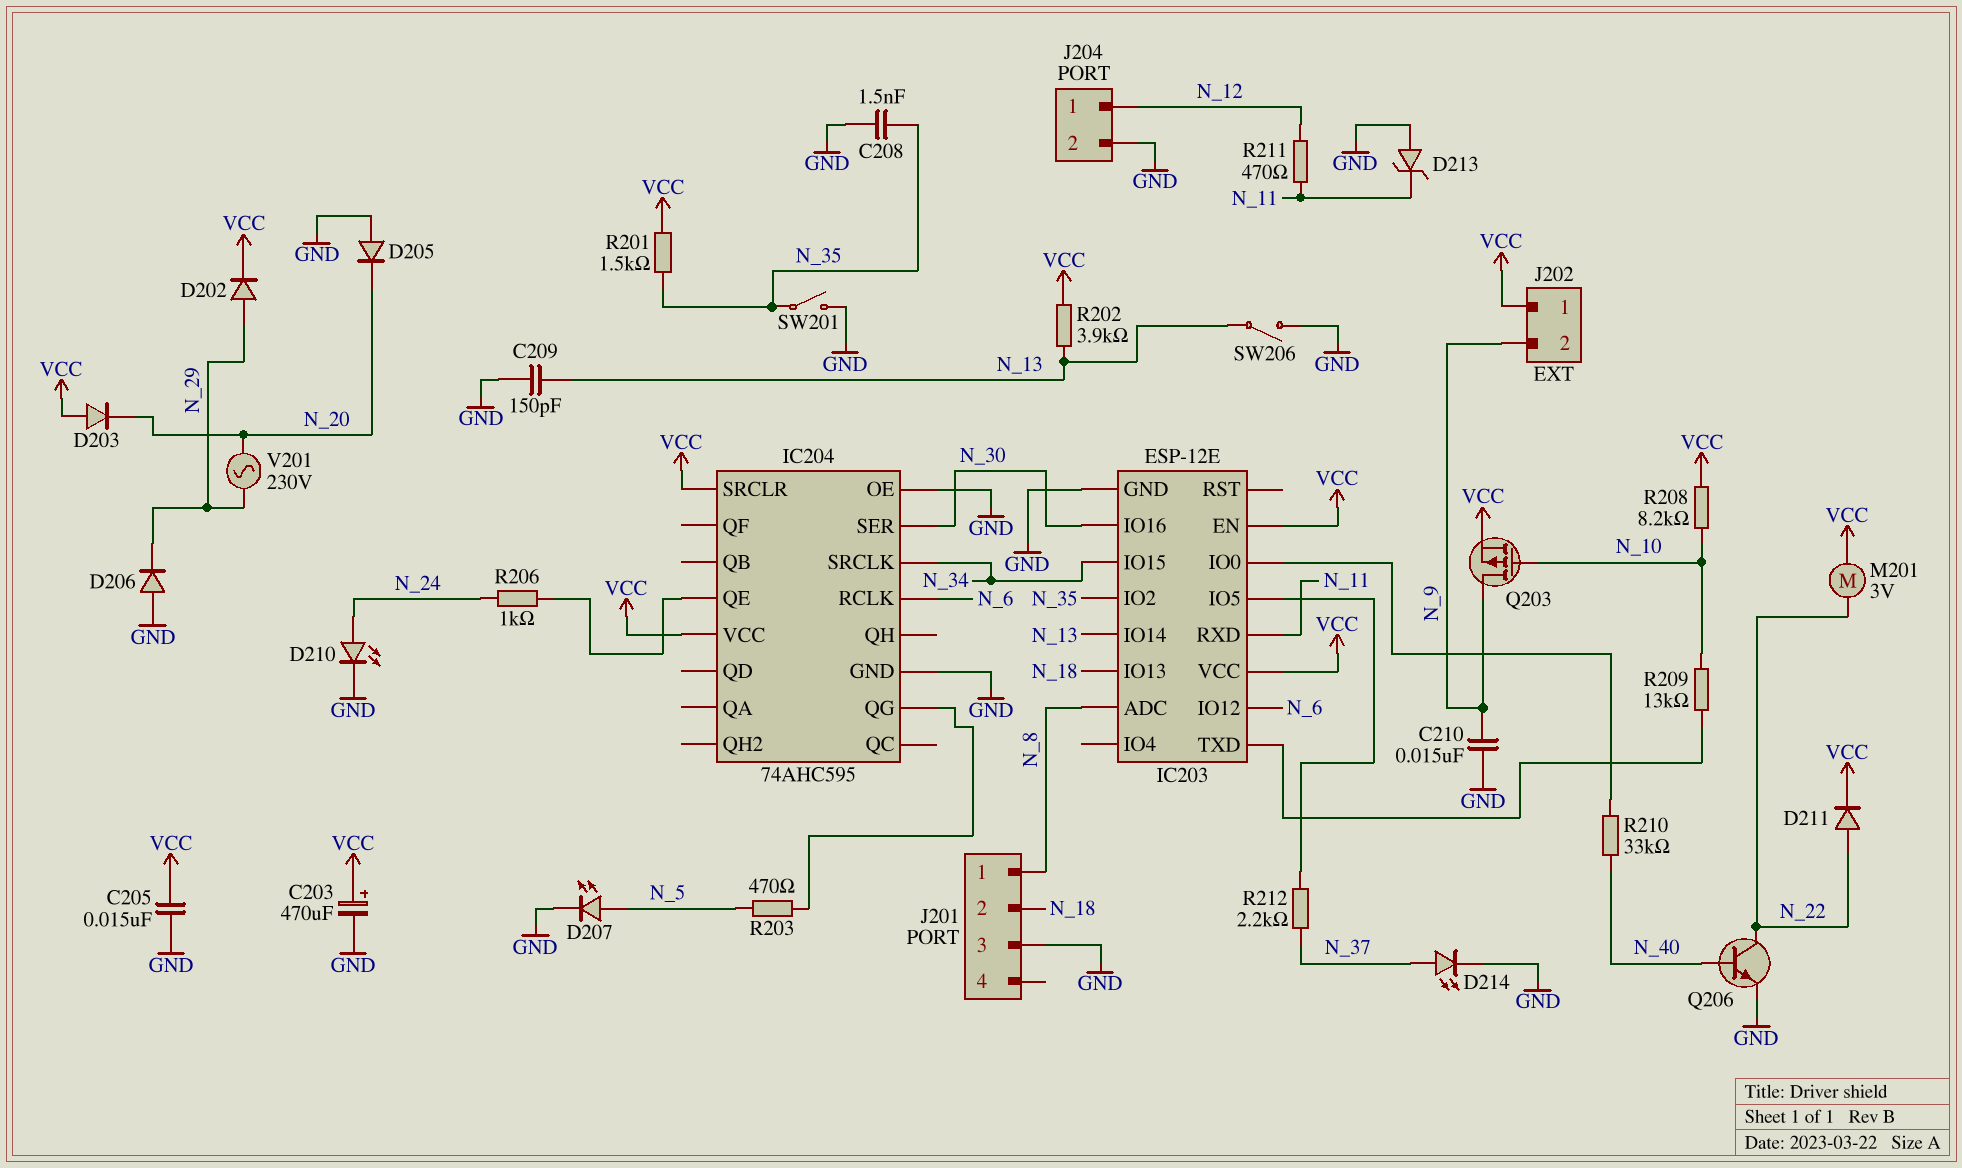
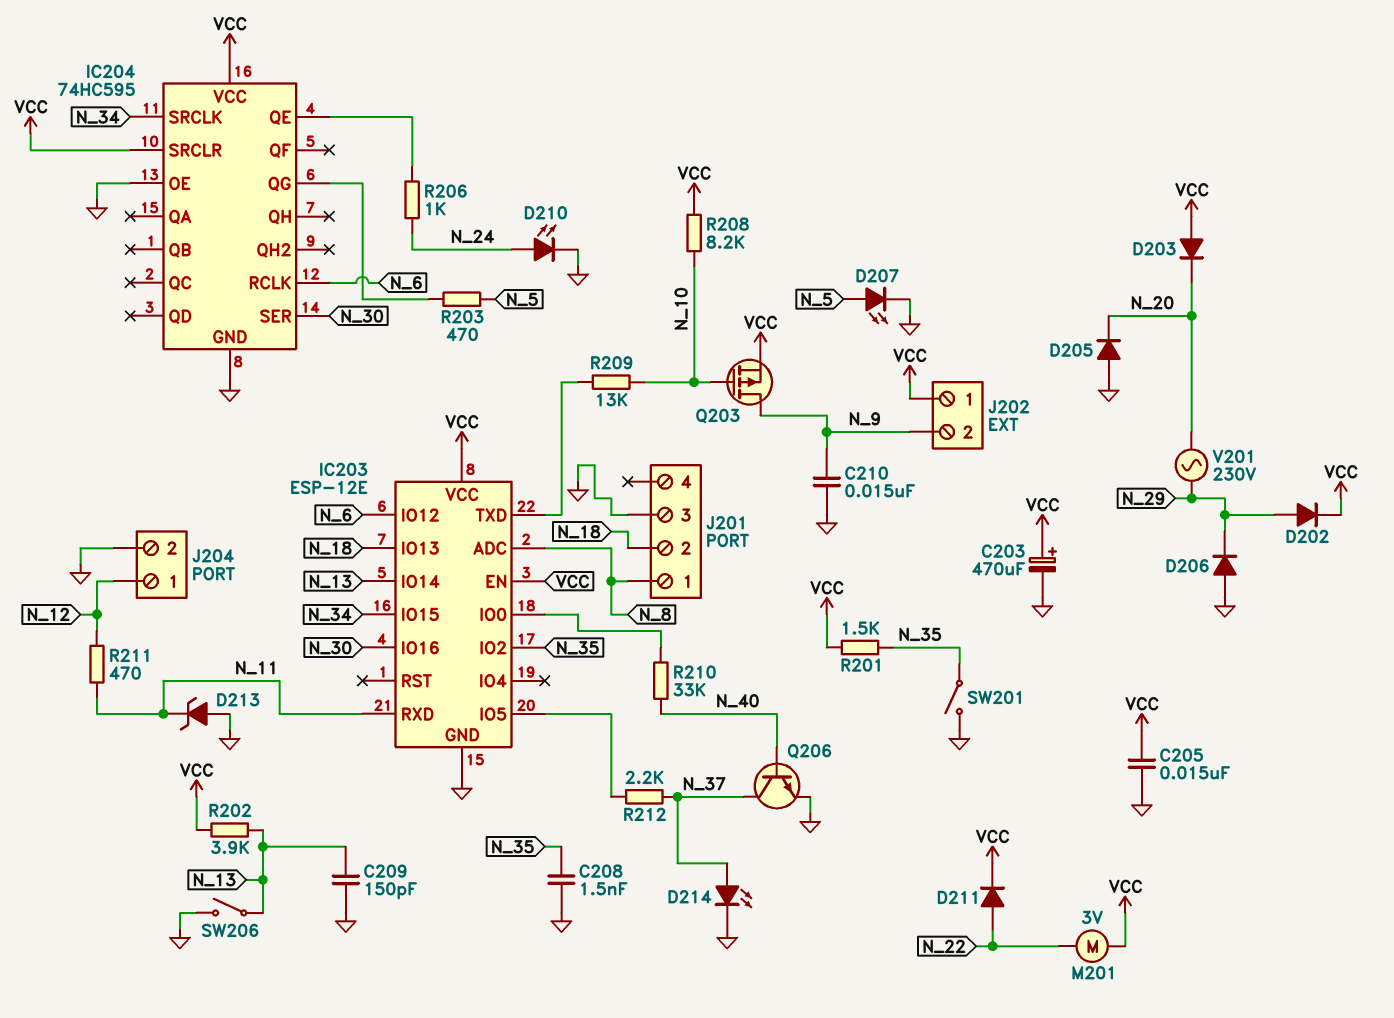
IC204: 74AHC595 -> 74HC595
Q206: NPN (B N_40, C N_22, E GND) -> NPN (B N_40, C N_37, E GND)

